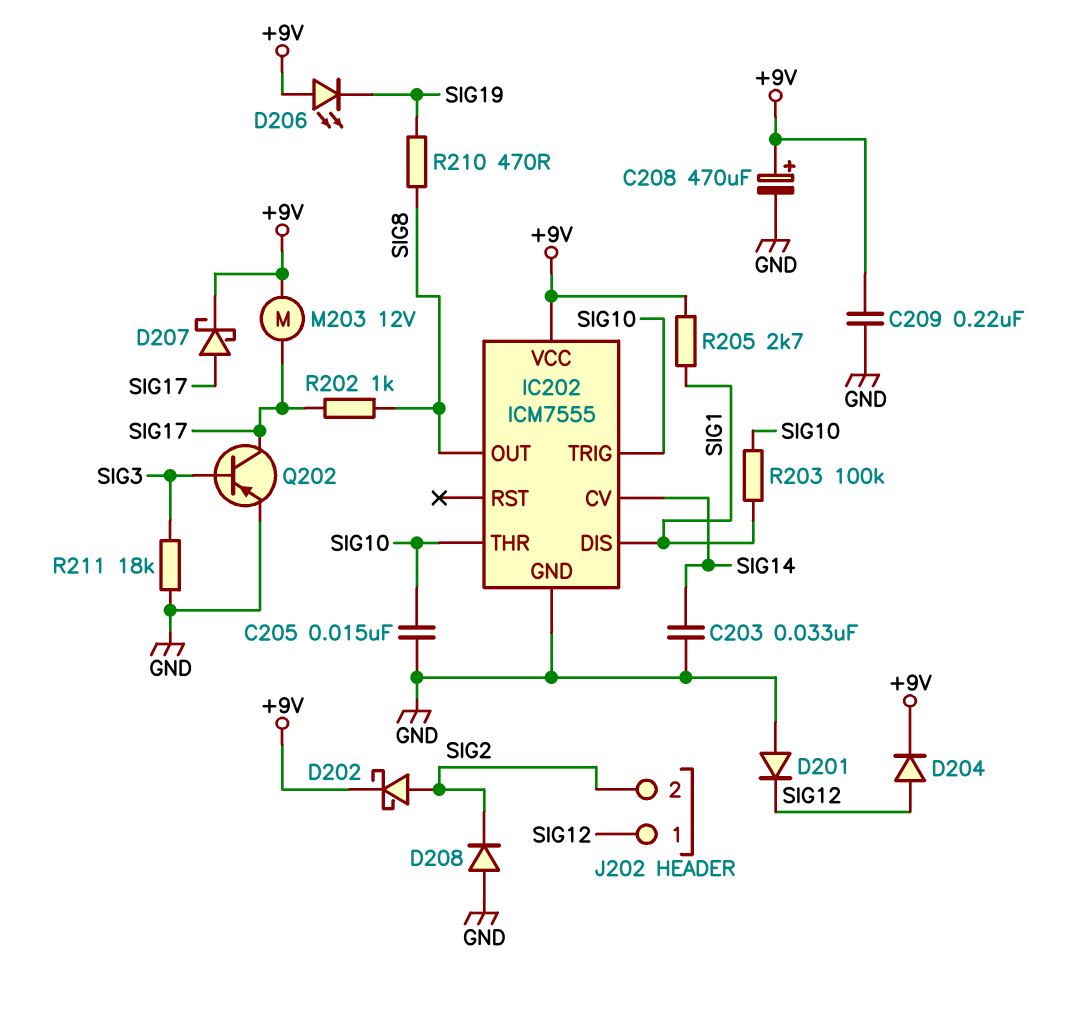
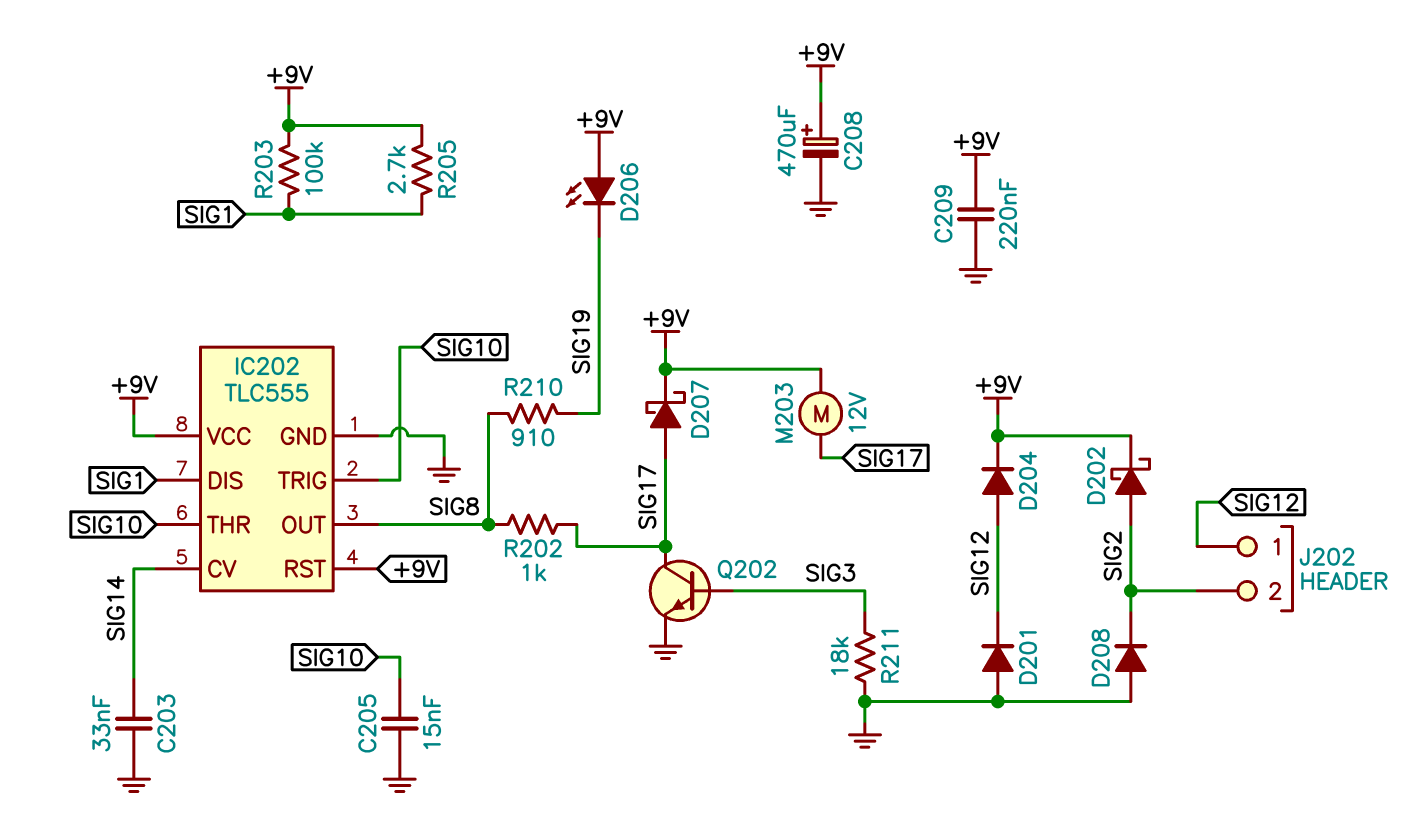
IC202: ICM7555 -> TLC555
IC202 pin RST: none -> +9V
Q202: PNP (B SIG3, C SIG17, E GND) -> NPN (B SIG3, C SIG17, E GND)
R203: 100k (SIG1, SIG10) -> 100k (+9V, SIG1)
R210: 470 (SIG8, SIG19) -> 910 (SIG8, SIG19)

